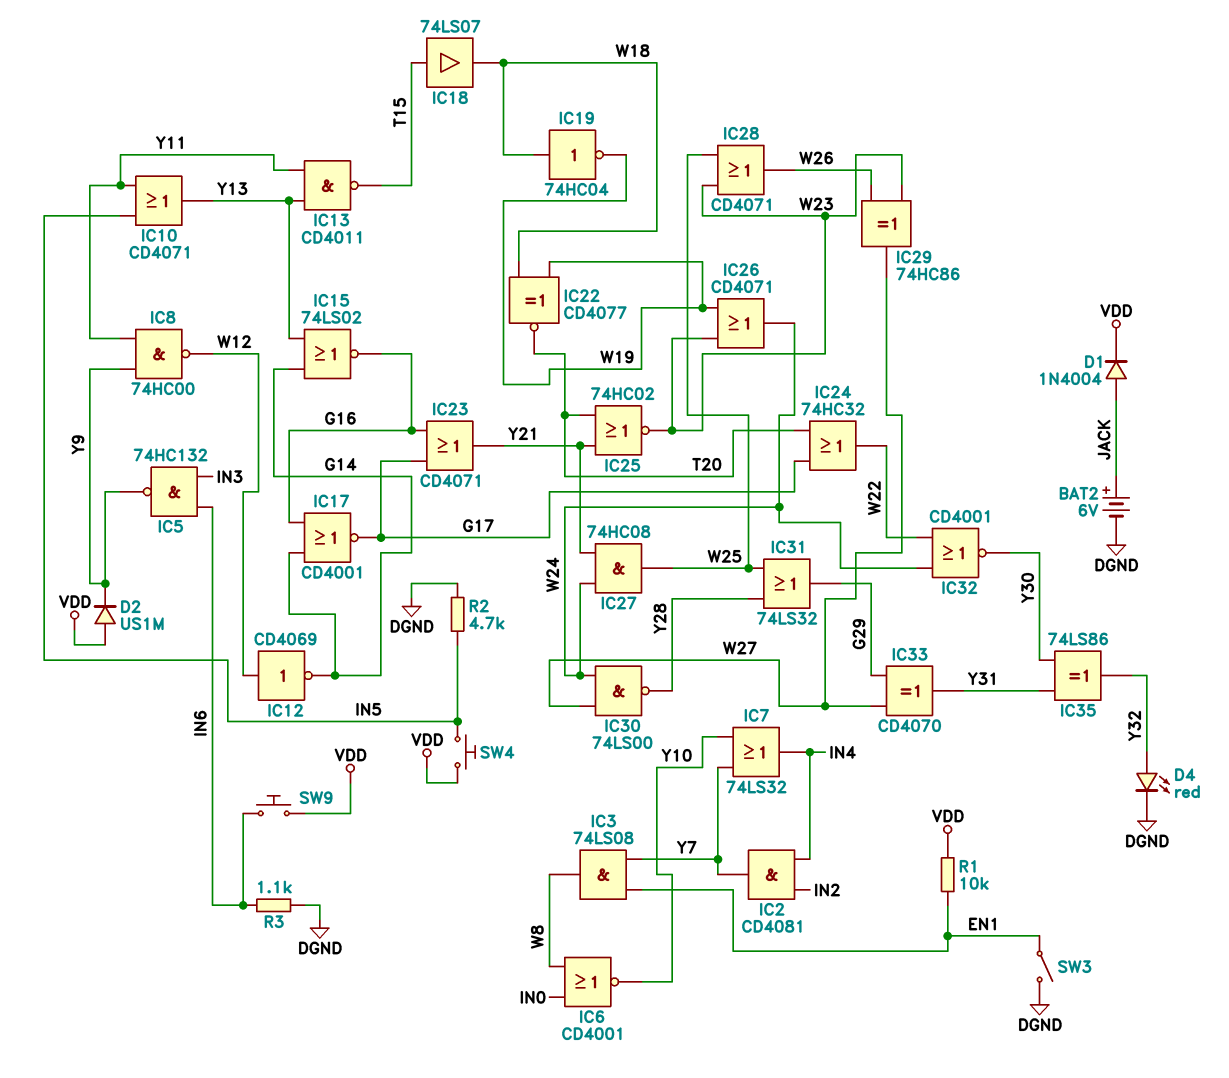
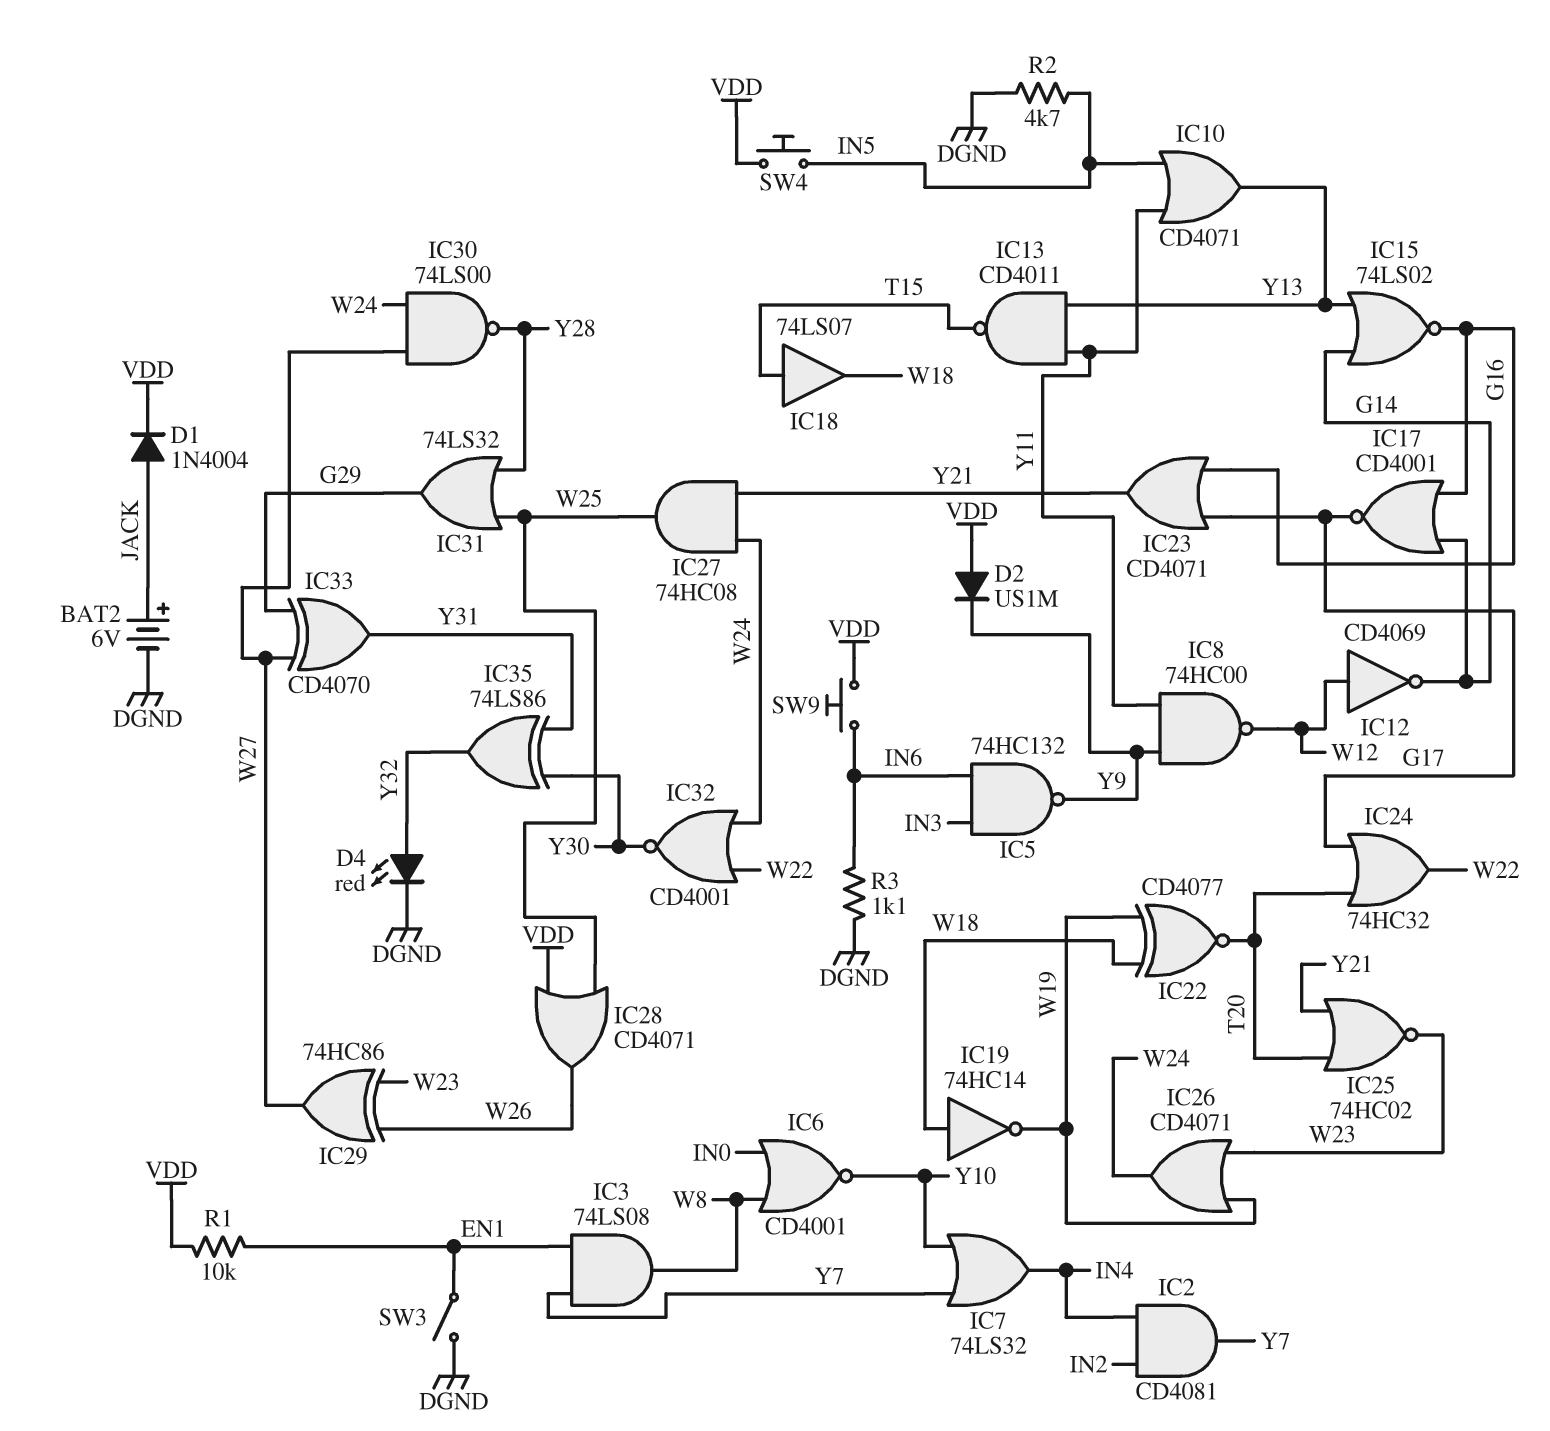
IC19: NOT 74HC04 (in W18, out W19) -> NOT 74HC14 (in W18, out W19)
IC28: OR CD4071 (in W23, in W25, out W26) -> OR CD4071 (in VDD, in W25, out W26)

